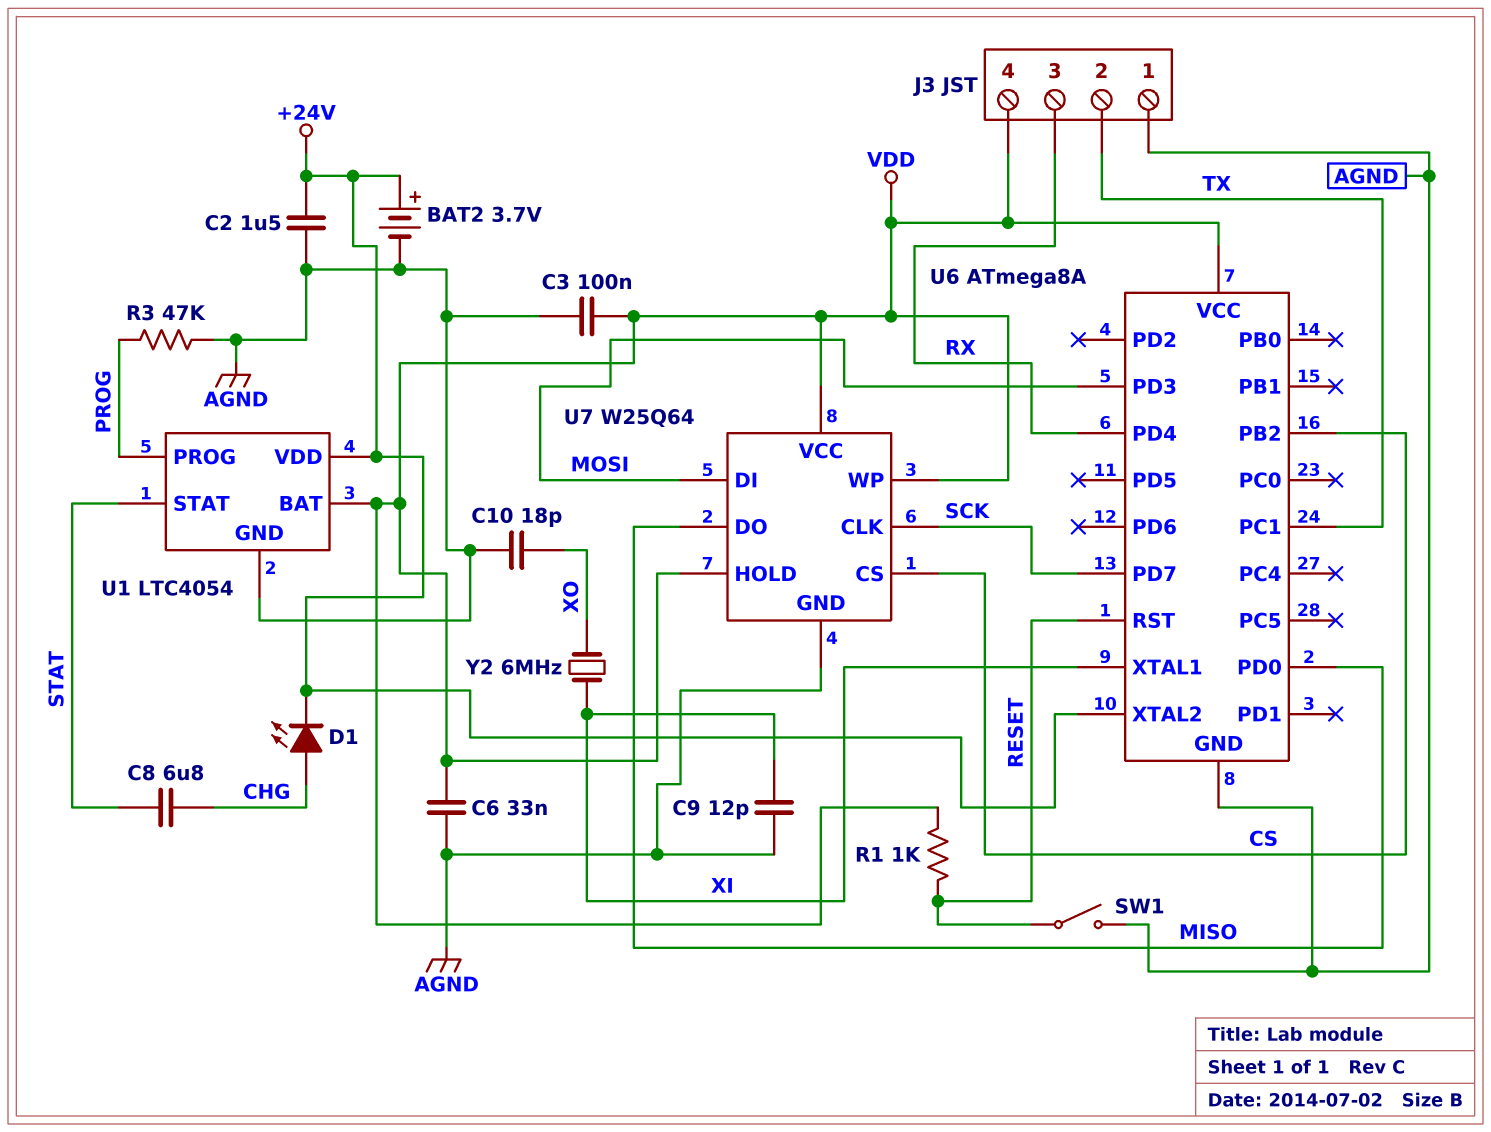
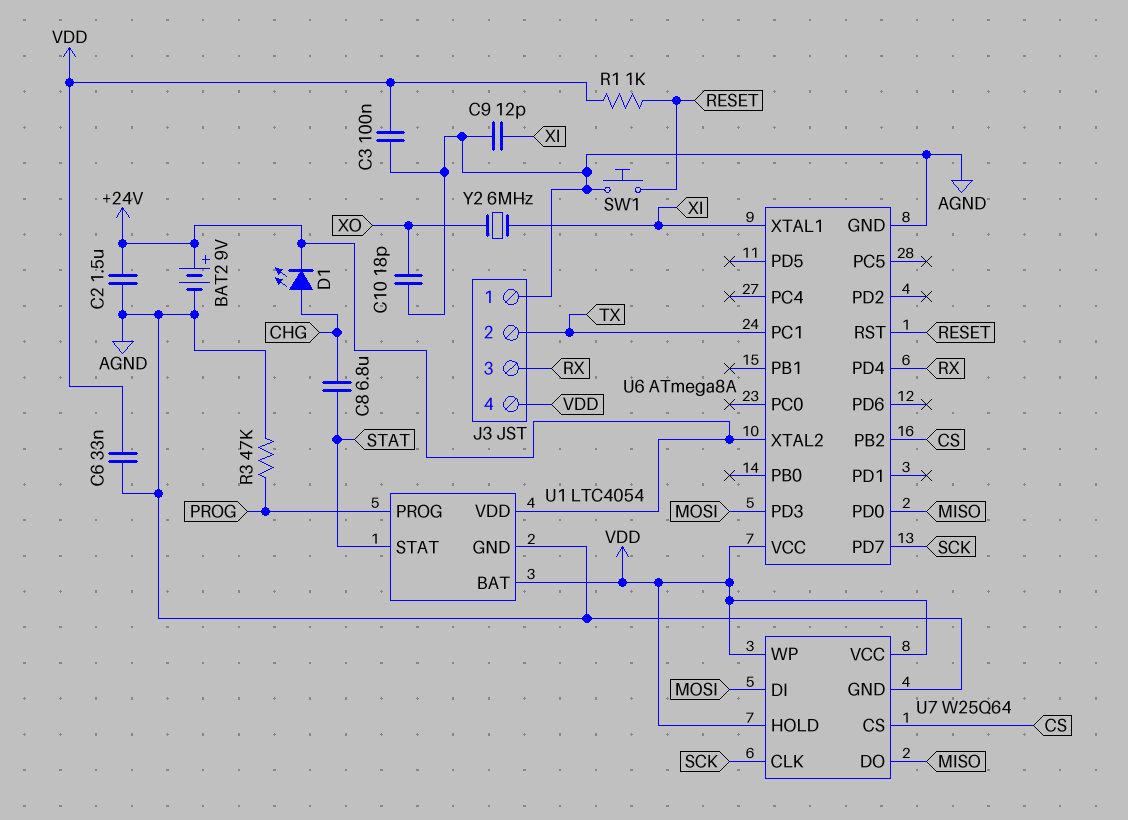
BAT2: 3.7V (plus +24V, minus AGND) -> 9V (plus +24V, minus AGND)
SW1: switch (AGND, RESET) -> button (AGND, RESET)

